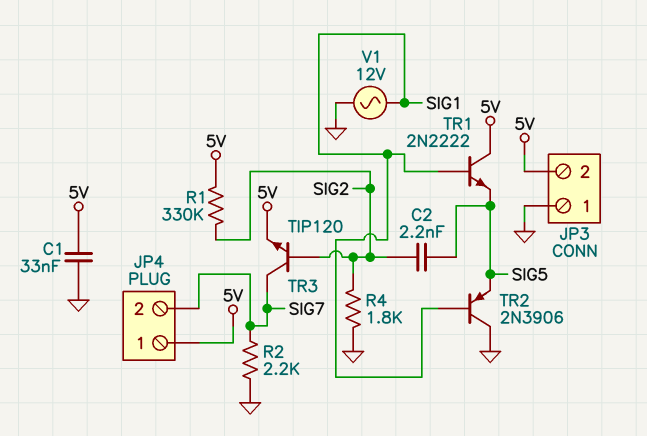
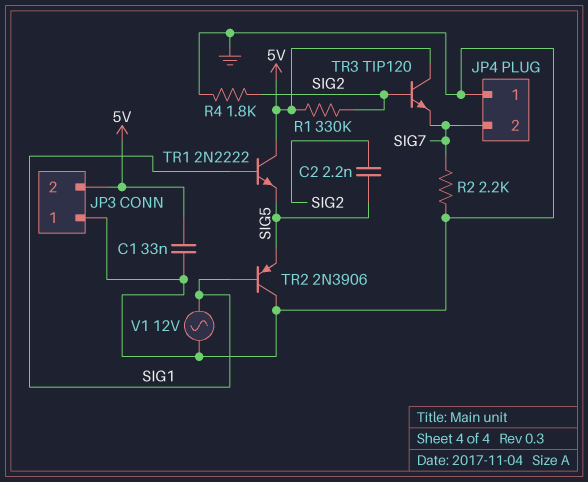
JP4 pin 1: 5V -> GND
TR3: NPN TIP120 (B SIG2, C SIG7, E 5V) -> NPN TIP120 (B SIG2, C 5V, E SIG7)

